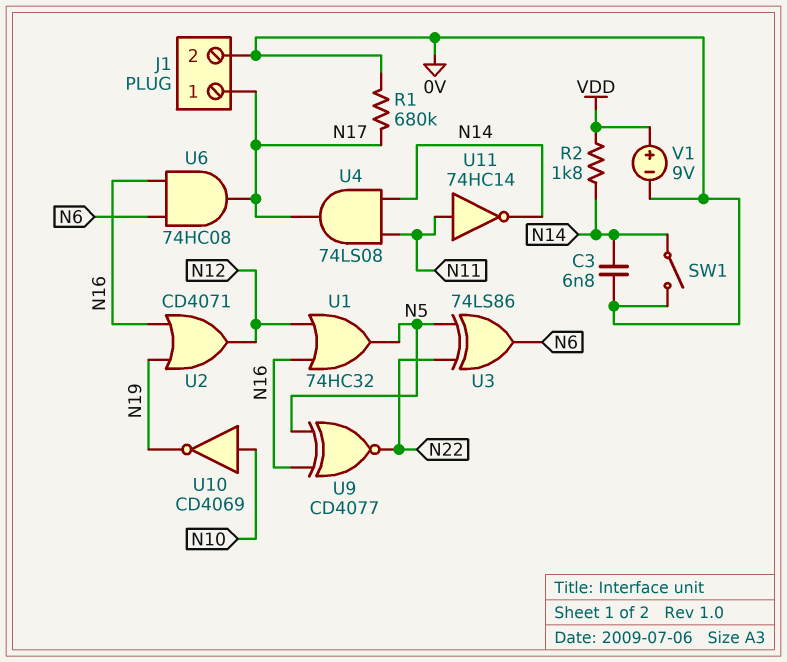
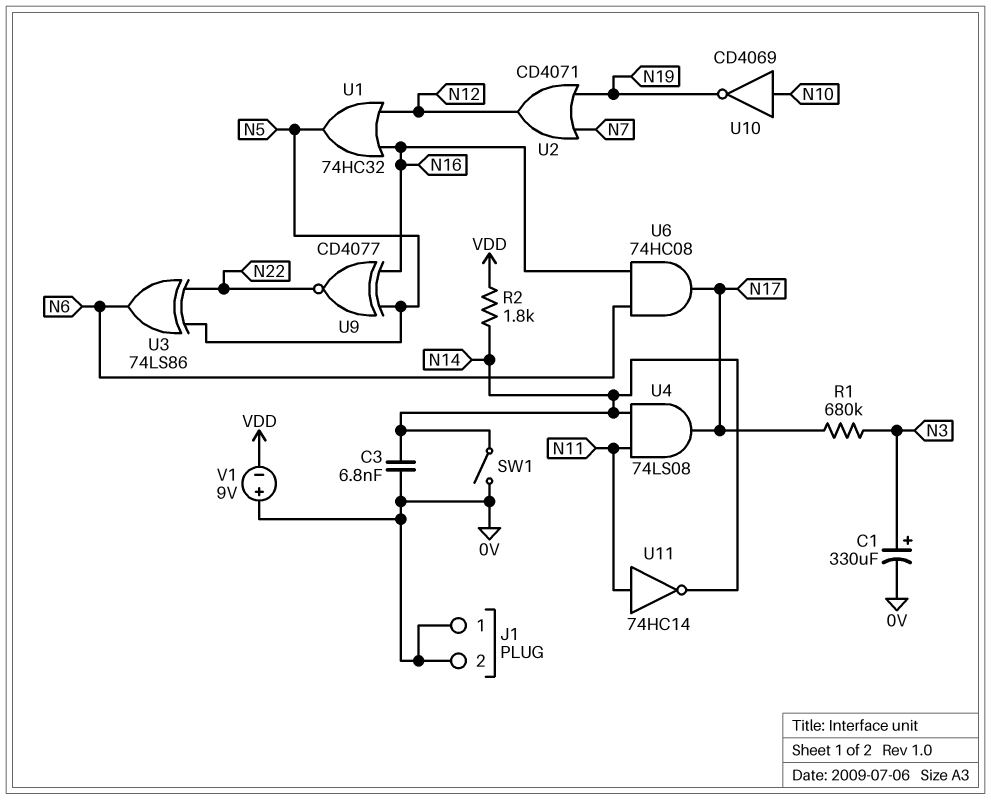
C1: none -> 330uF (plus N3, minus 0V)
J1 pin 1: N17 -> 0V
R1: 680k (0V, N17) -> 680k (N3, N17)
U2: OR CD4071 (in N16, in N19, out N12) -> OR CD4071 (in N7, in N19, out N12)
V1: 9V (plus VDD, minus 0V) -> 9V (plus 0V, minus VDD)

